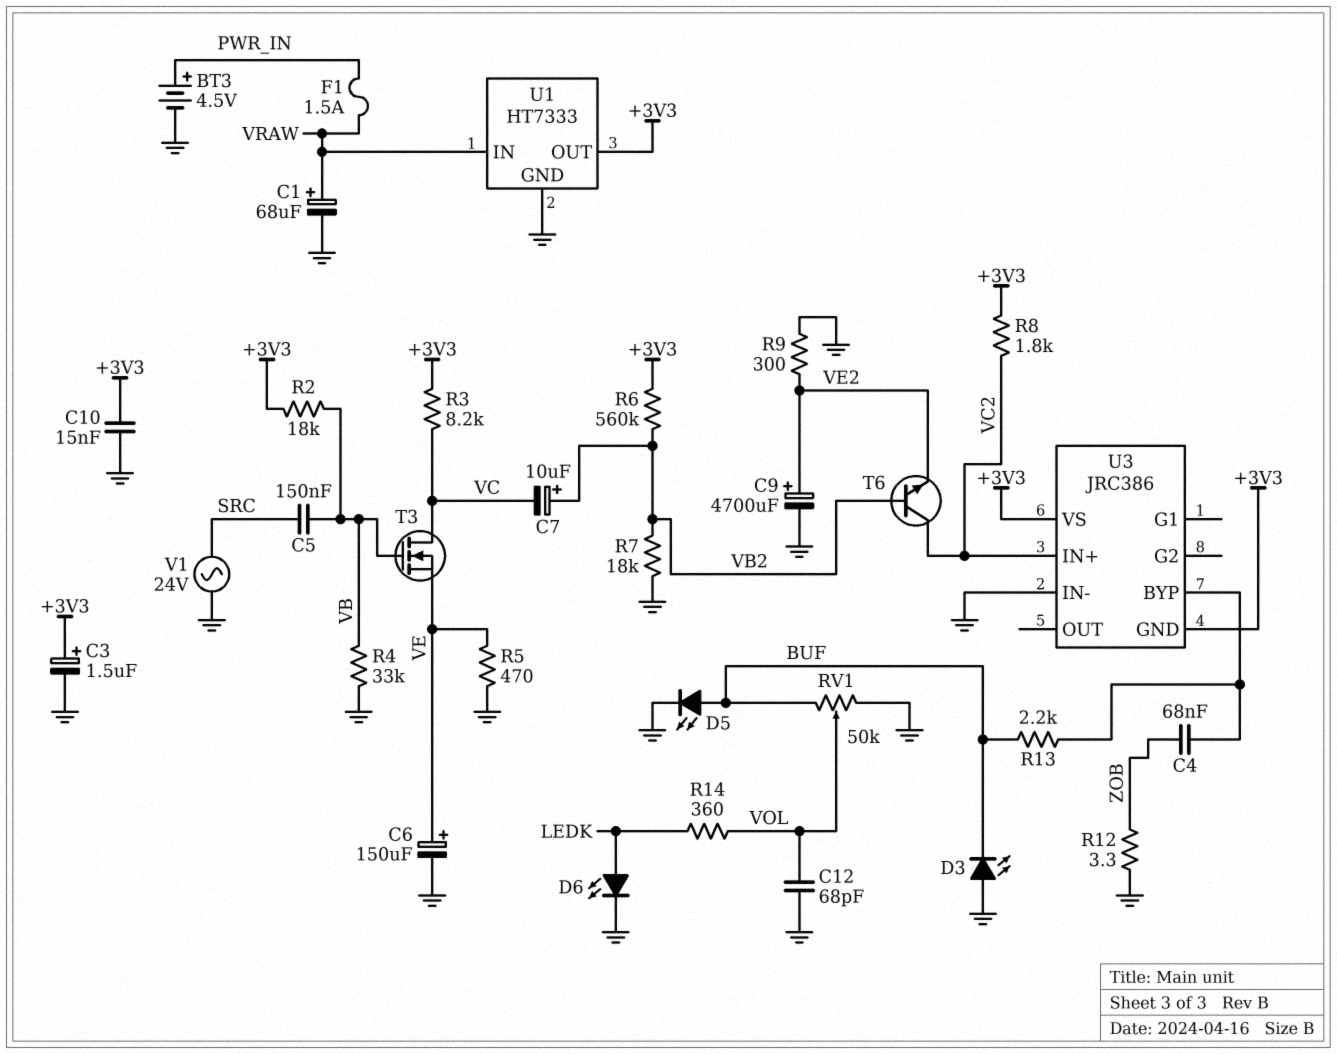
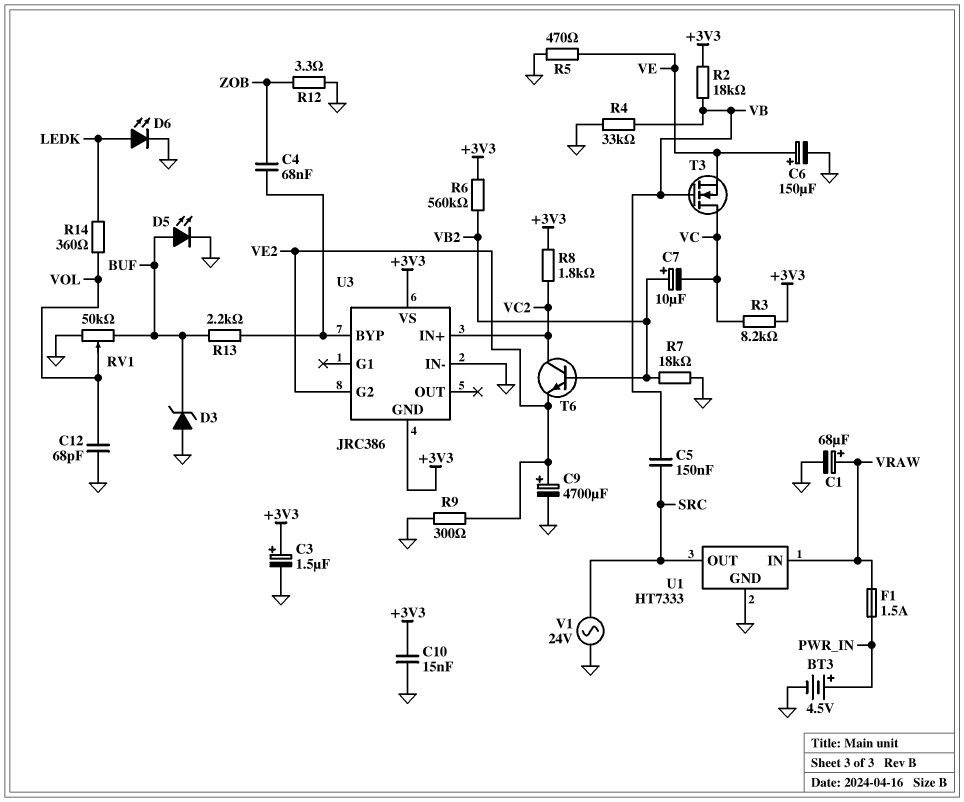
D3: LED (A GND, K BUF) -> zener (A GND, K BUF)
U1 pin OUT: +3V3 -> SRC
U3 pin G2: none -> VE2

